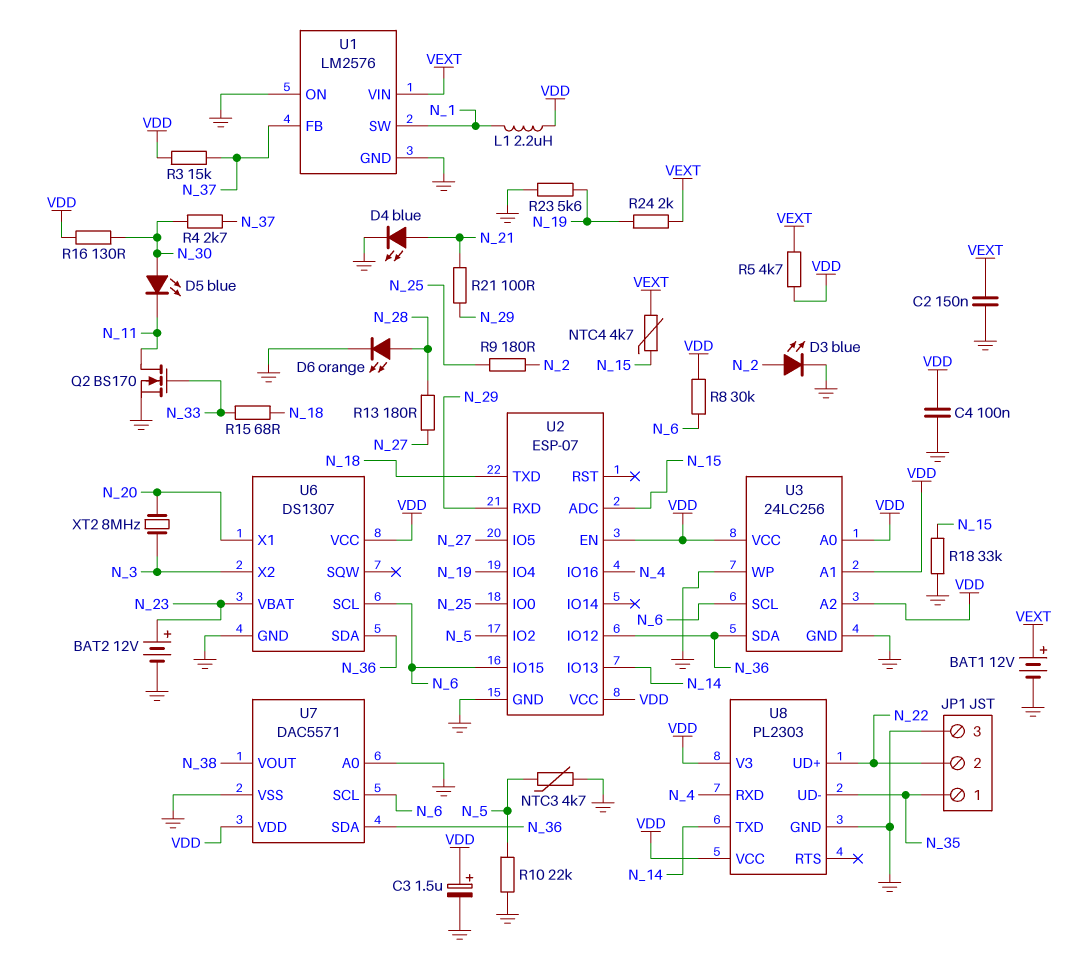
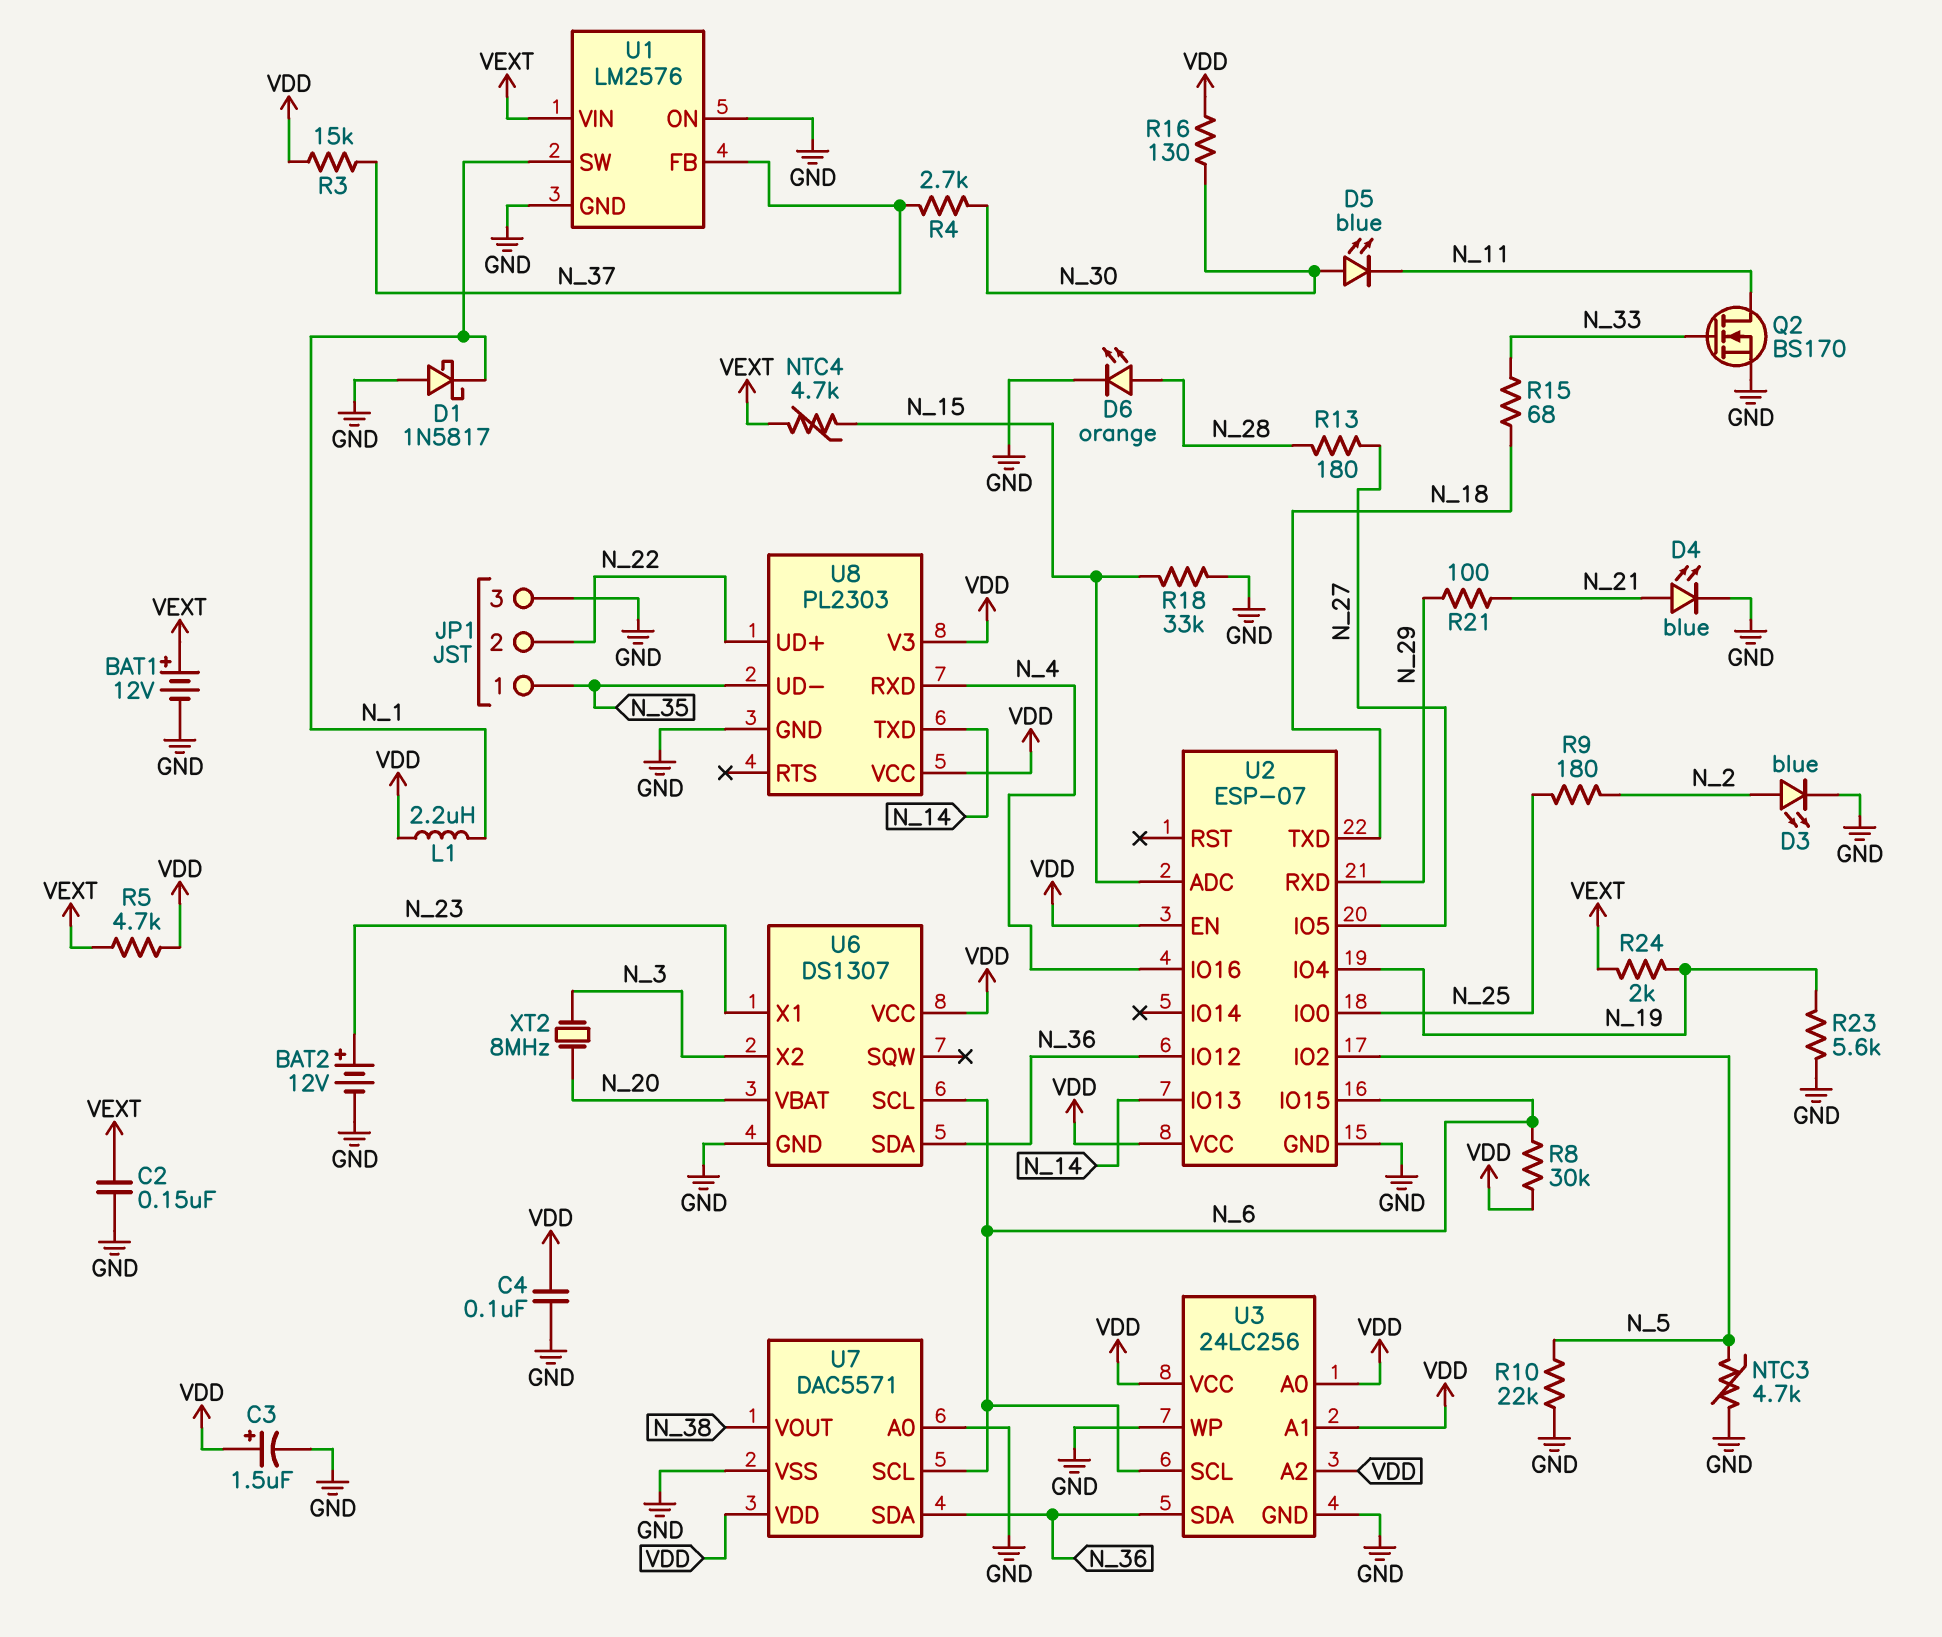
D1: none -> schottky 1N5817 (A GND, K N_1)
U6 pin VBAT: N_23 -> N_20
U6 pin X1: N_20 -> N_23

